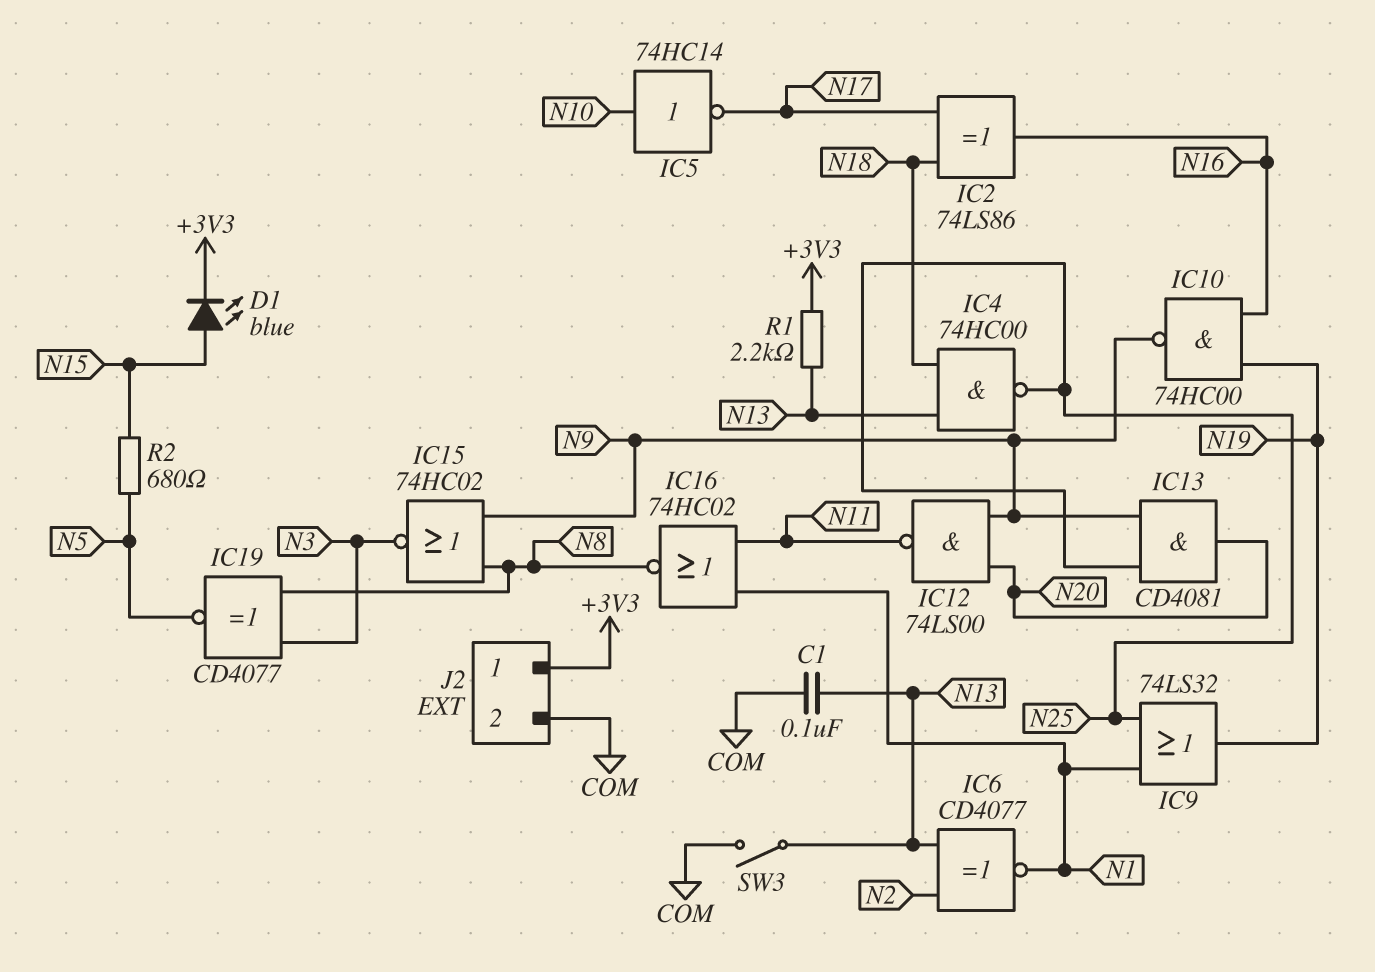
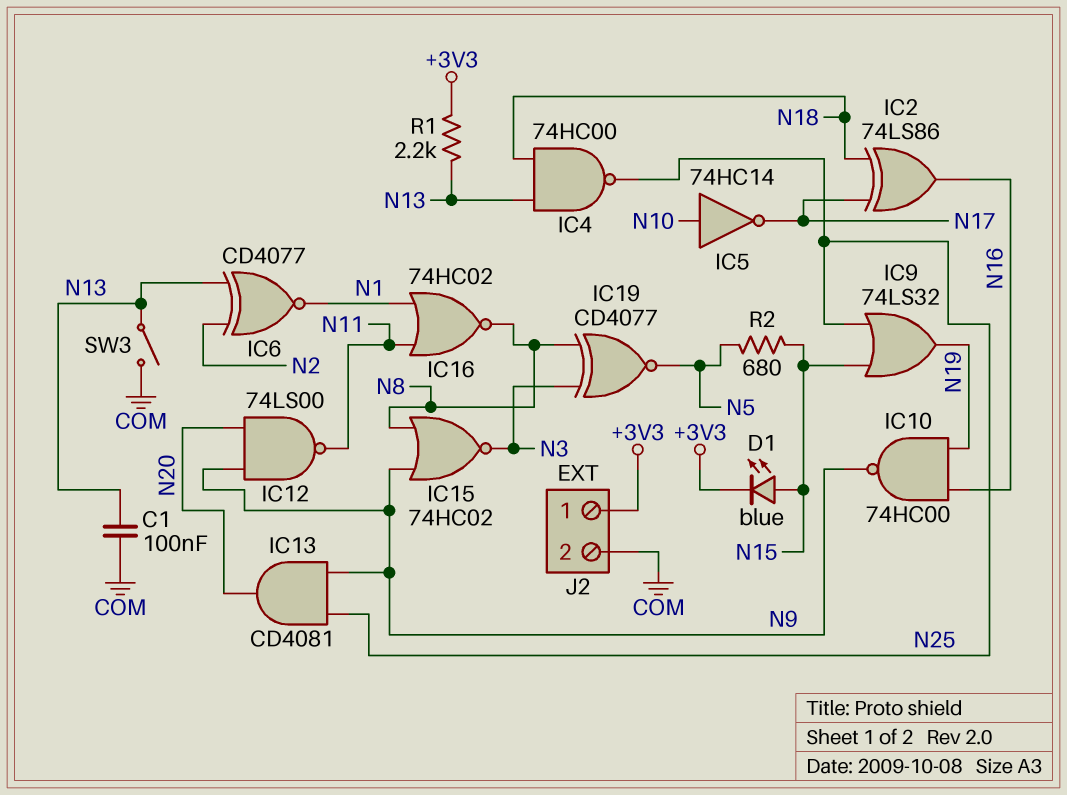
IC9: OR 74LS32 (in N1, in N25, out N19) -> OR 74LS32 (in N15, in N25, out N19)

